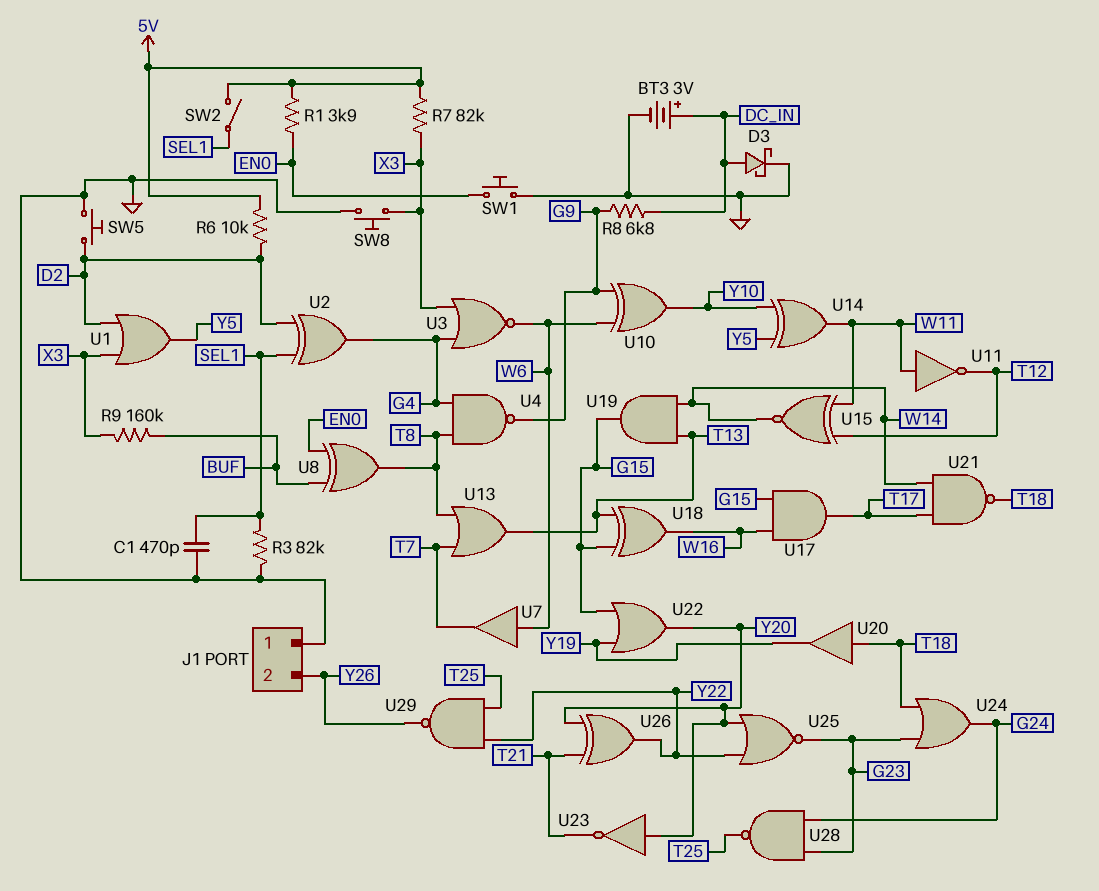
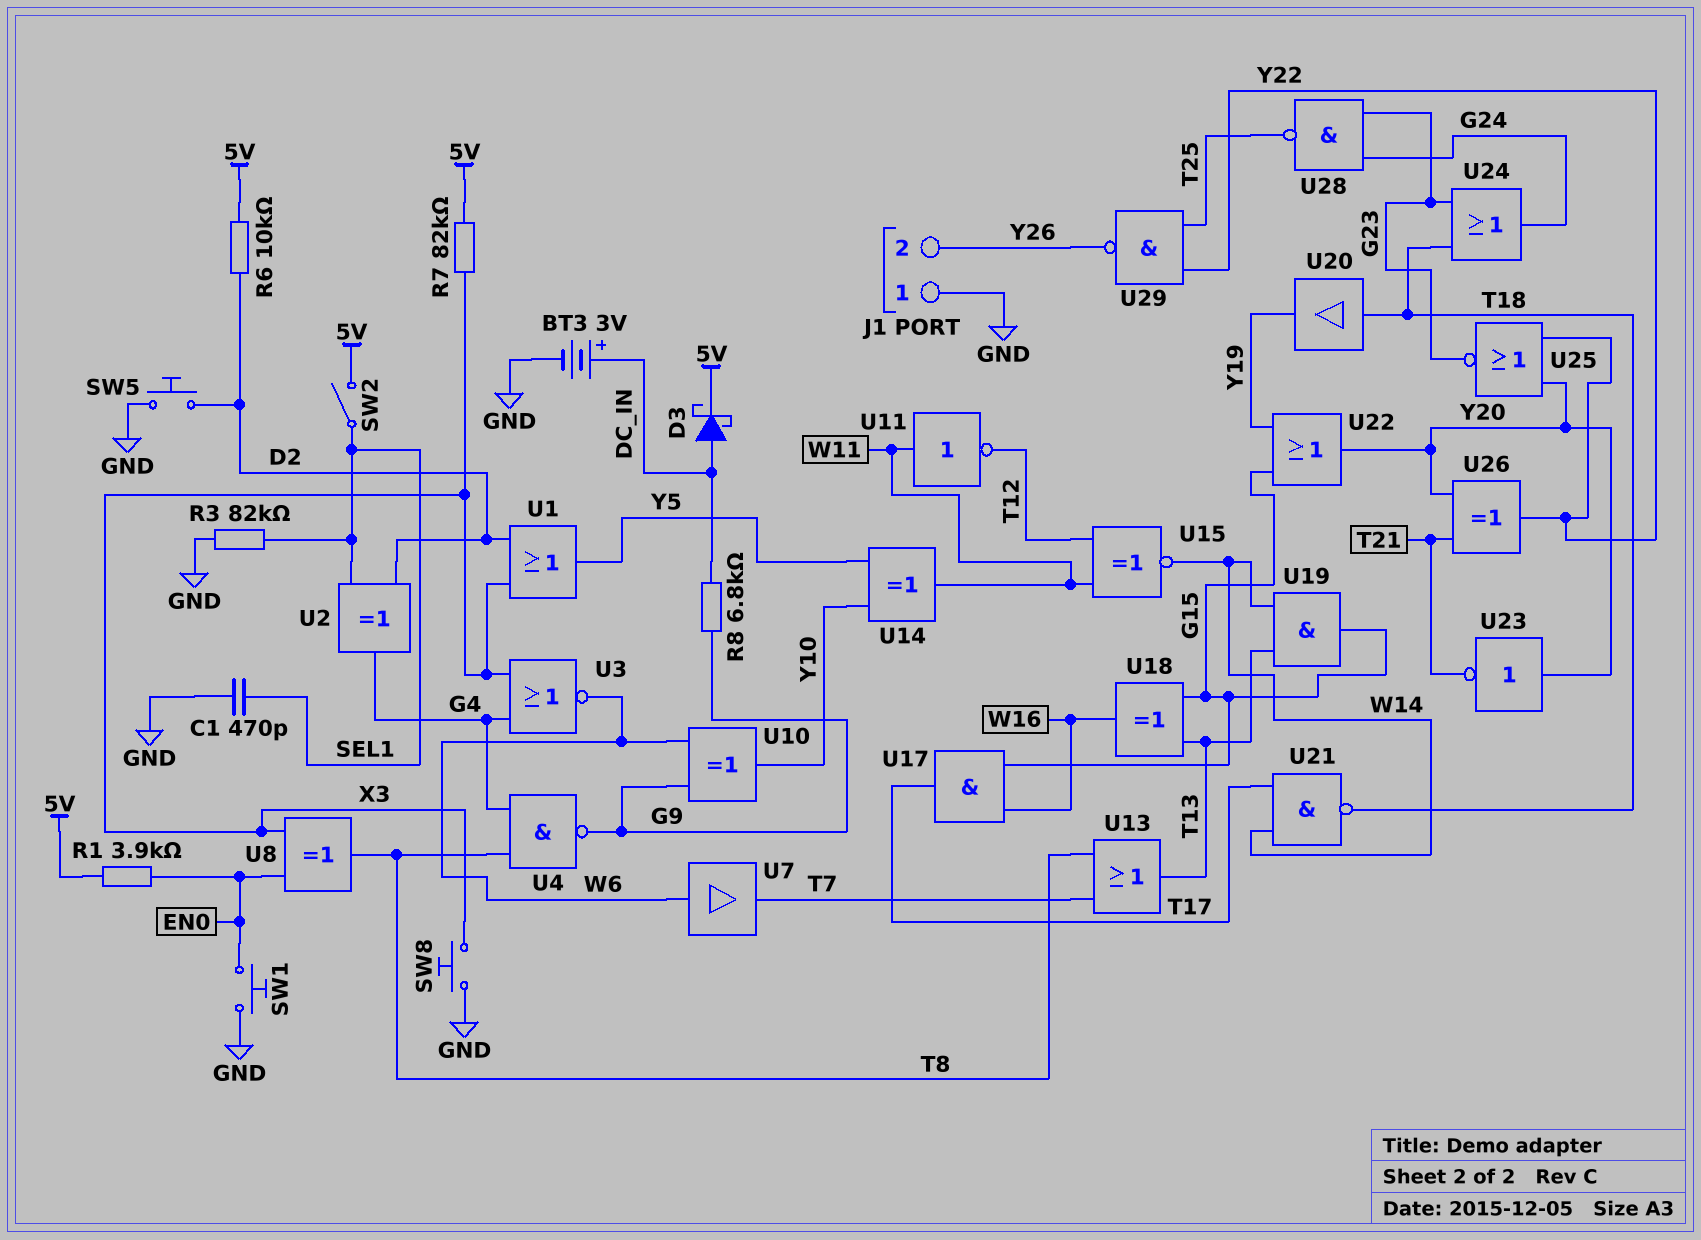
D3: schottky (A DC_IN, K GND) -> schottky (A DC_IN, K 5V)
R9: 160k (BUF, X3) -> none
U8: XOR (in BUF, in EN0, out T8) -> XOR (in EN0, in X3, out T8)

